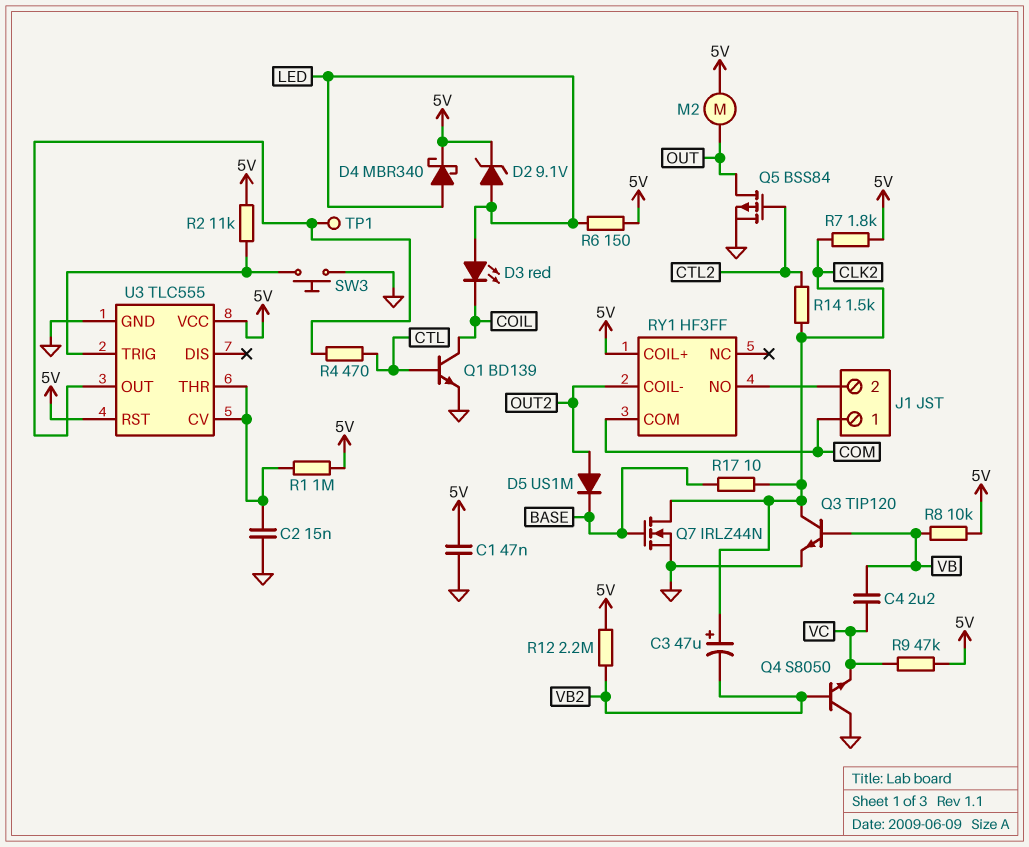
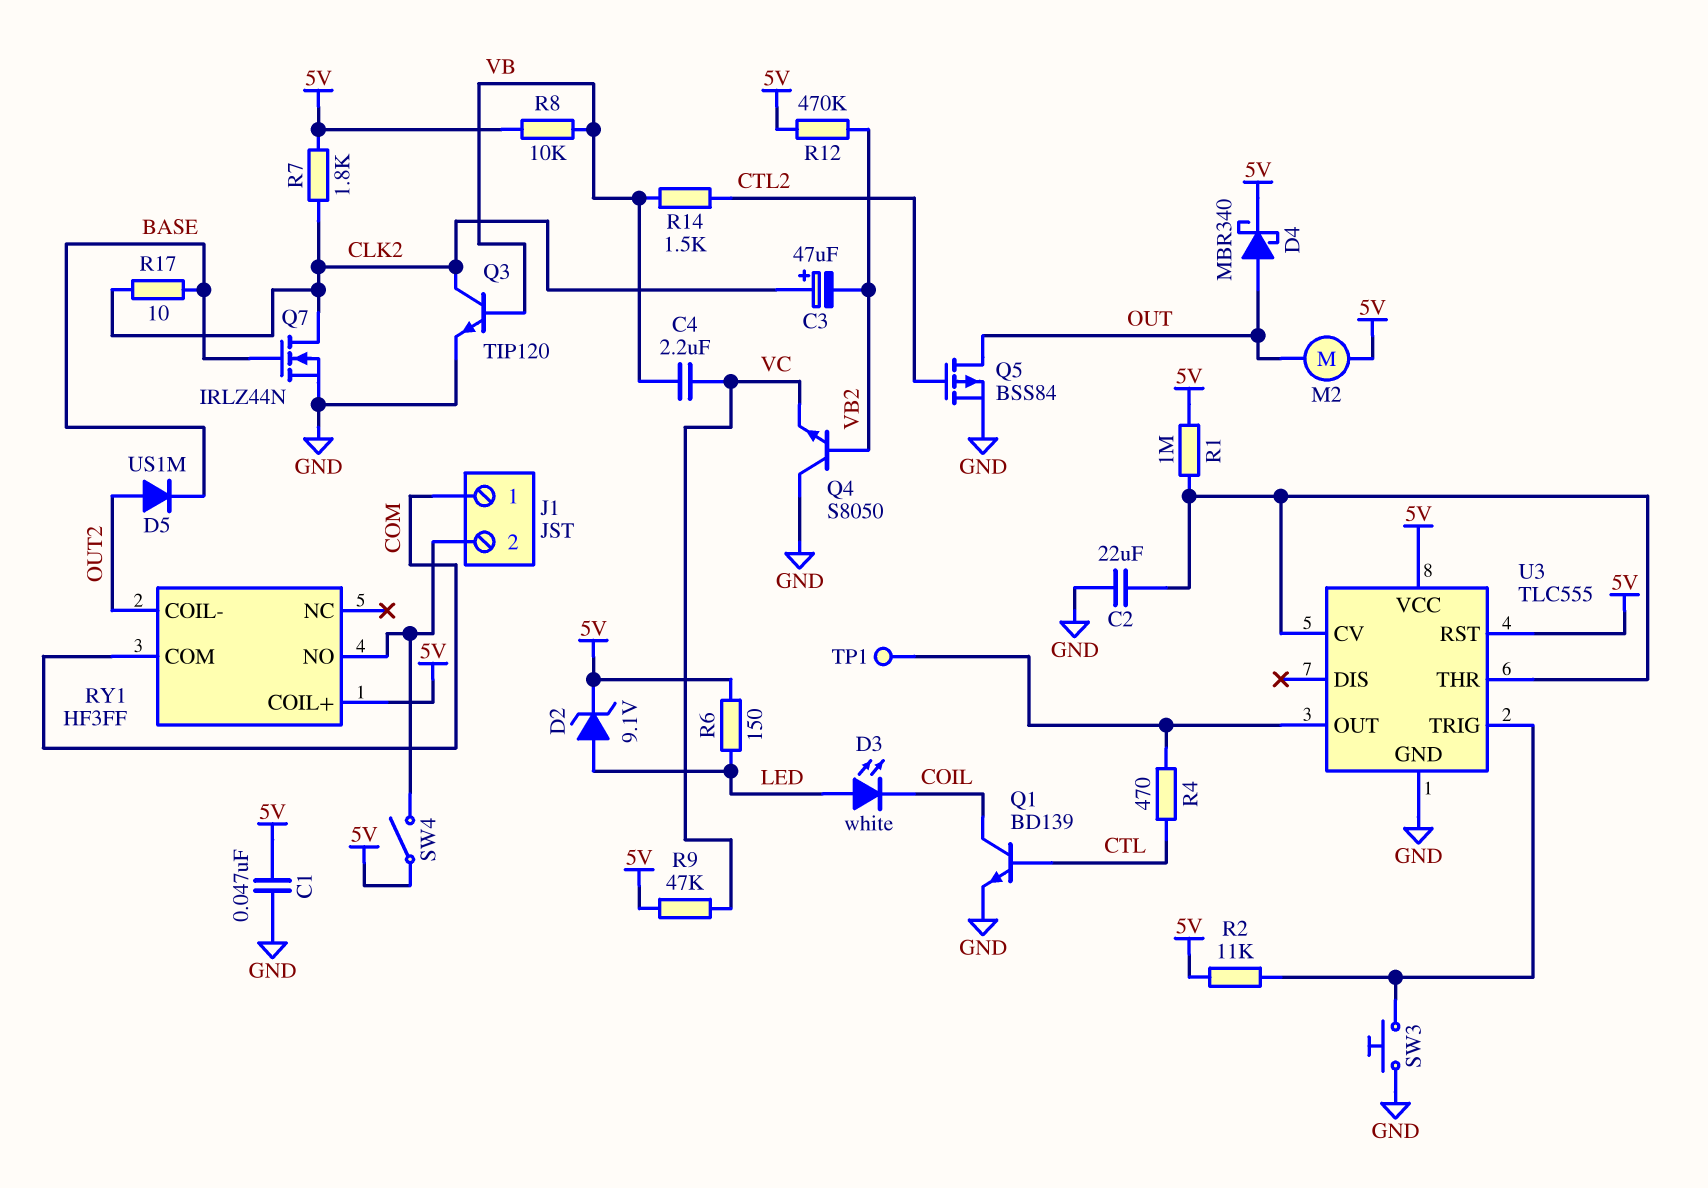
C2: 15nF (GND, U3/CV) -> 22uF (GND, U3/CV)
D3: LED red (A LED, K COIL) -> LED white (A LED, K COIL)
D4: schottky MBR340 (A LED, K 5V) -> schottky MBR340 (A OUT, K 5V)
R12: 2.2M (5V, VB2) -> 470k (5V, VB2)
R14: 1.5k (CLK2, CTL2) -> 1.5k (CTL2, VB)
SW4: none -> switch (5V, J1/2)

